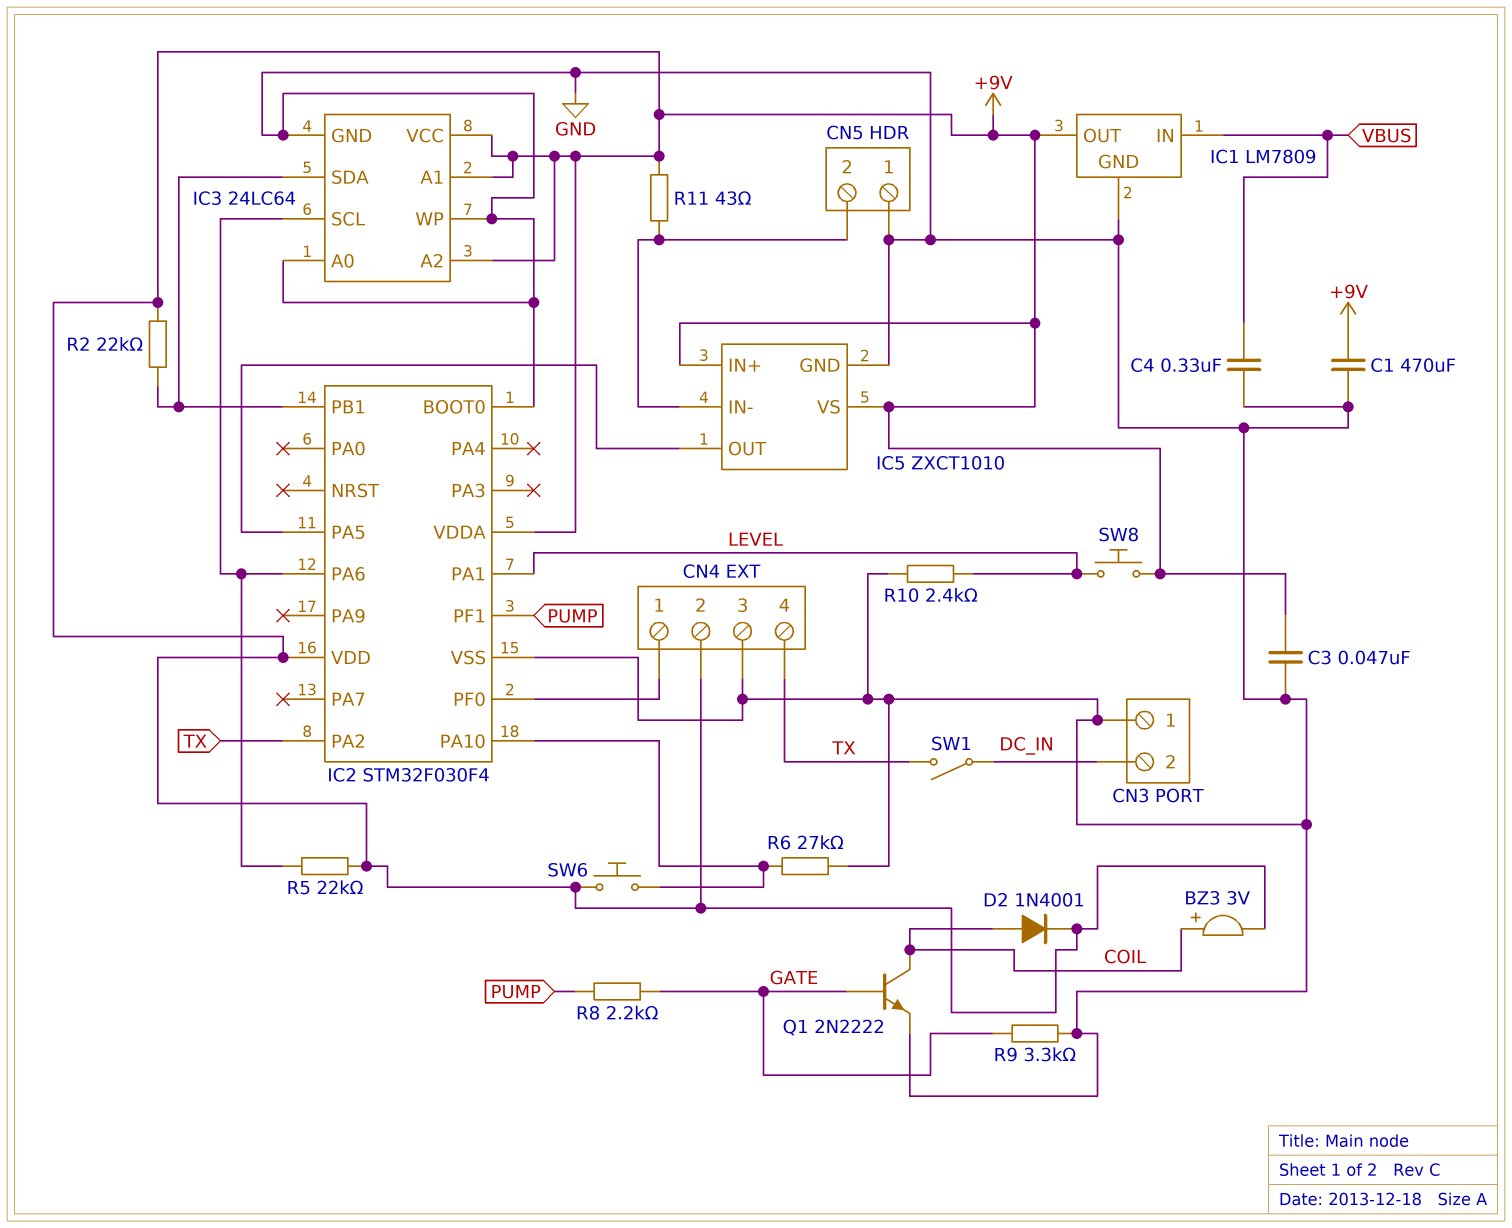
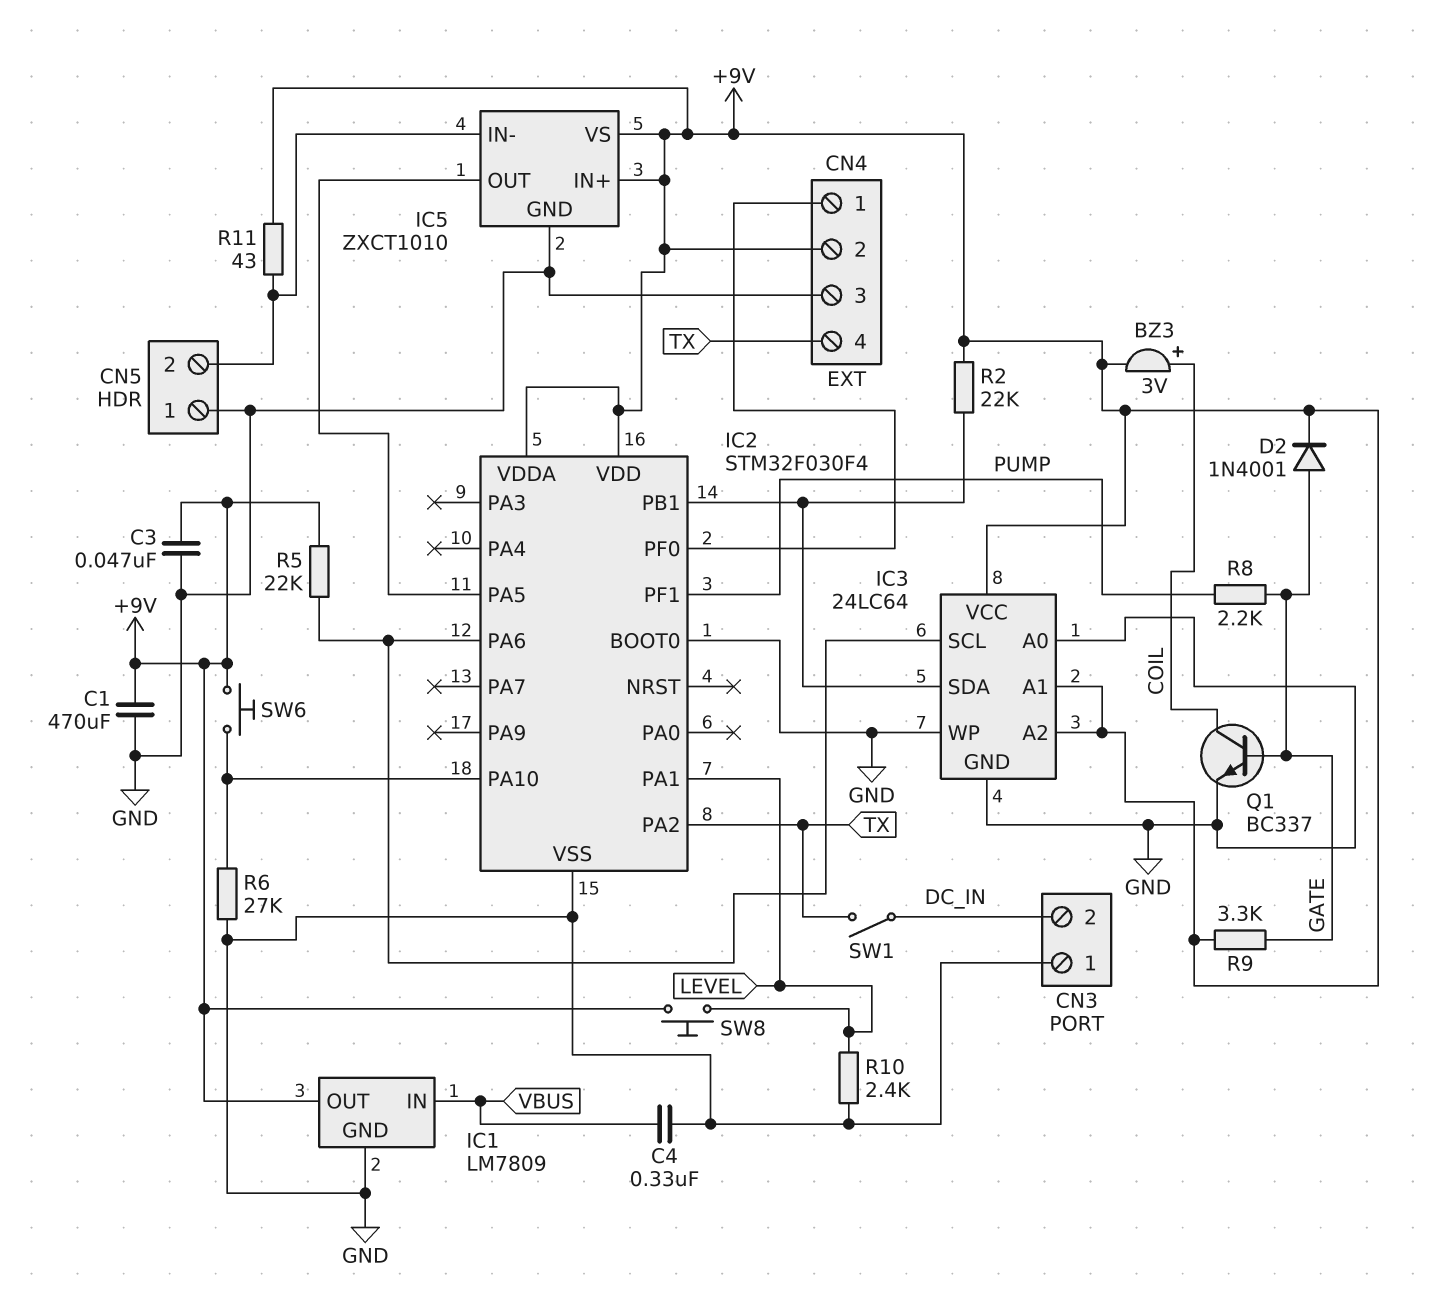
D2: diode 1N4001 (A COIL, K +9V) -> diode 1N4001 (A GATE, K +9V)
Q1: NPN 2N2222 (B GATE, C COIL, E GND) -> NPN BC337 (B GATE, C COIL, E GND)
R9: 3.3k (GATE, GND) -> 3.3k (+9V, GATE)

